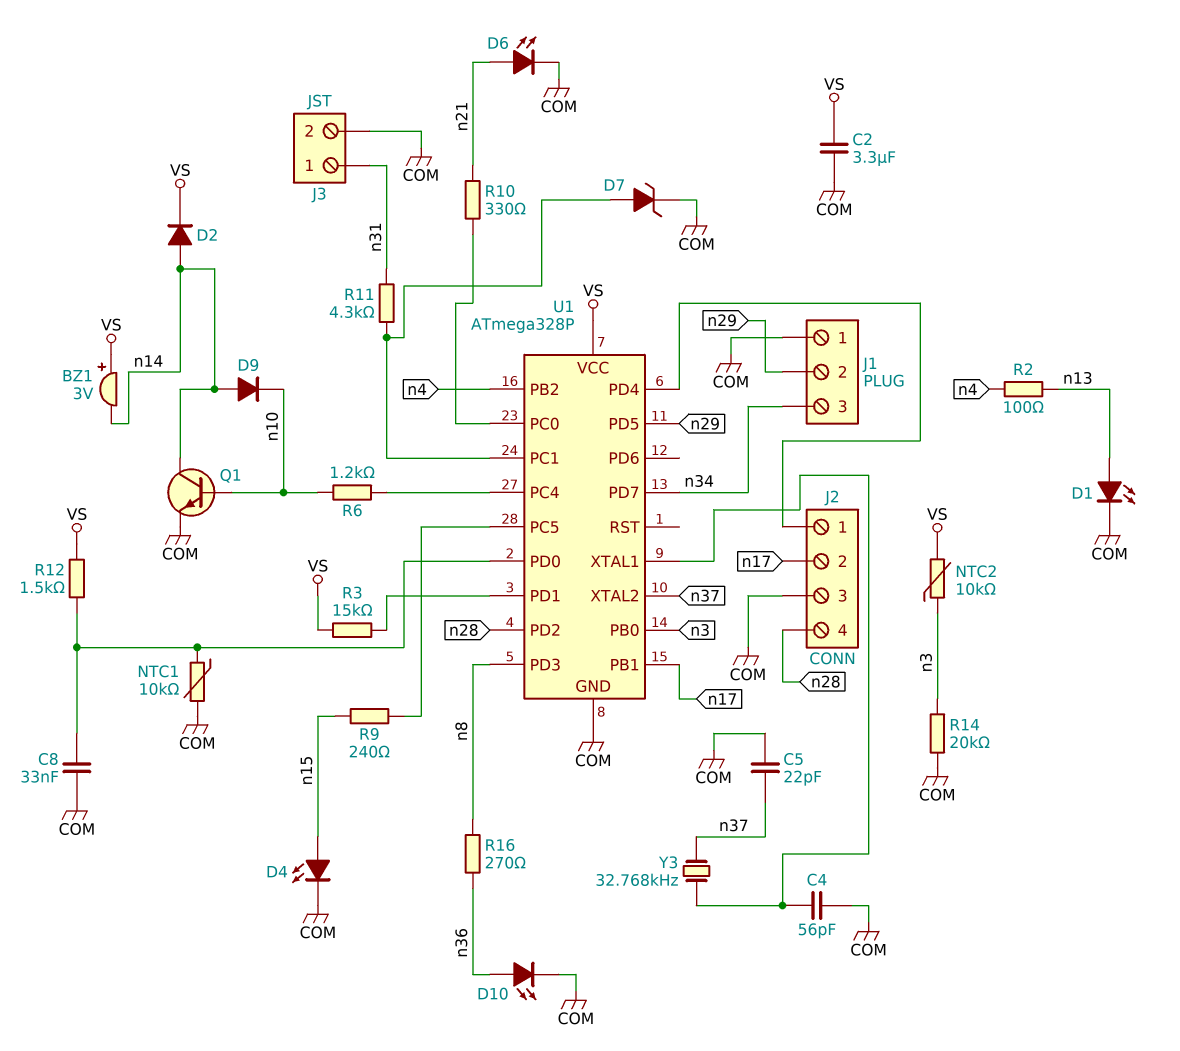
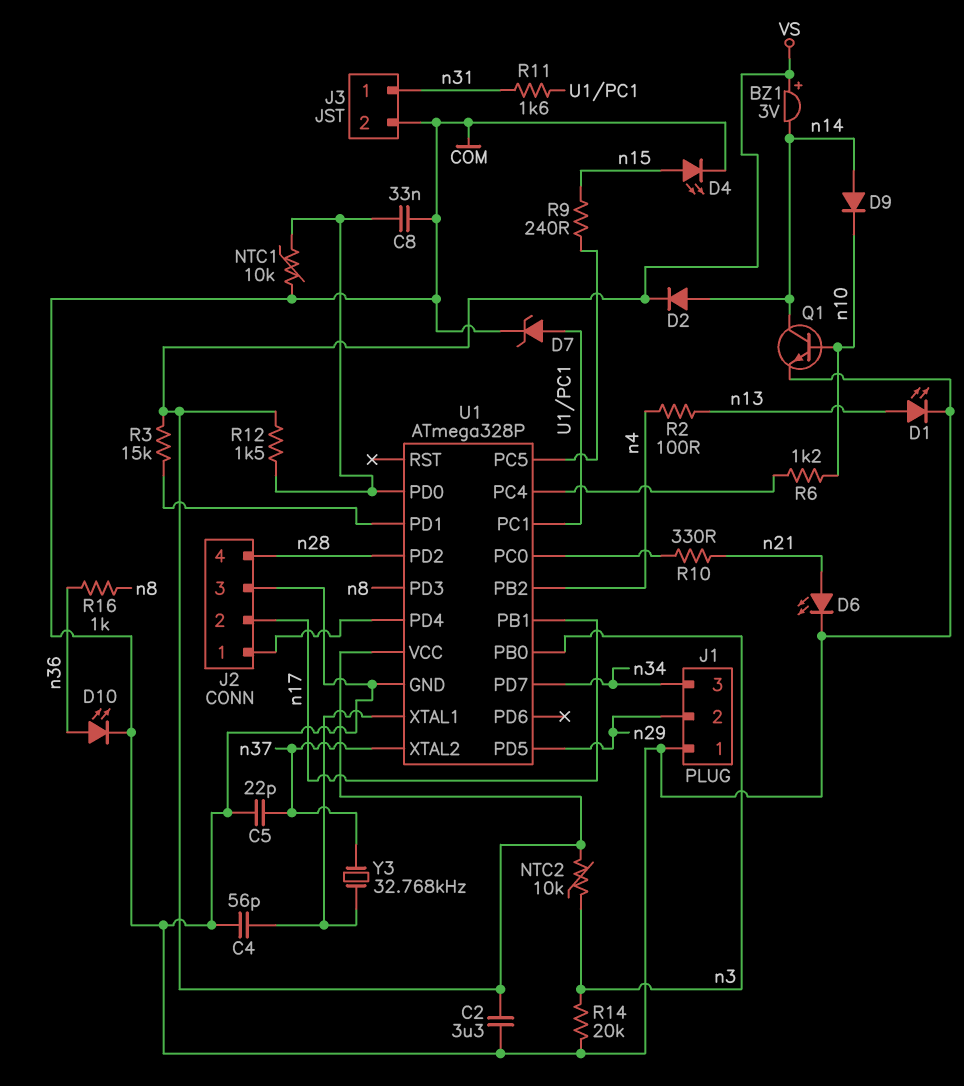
R11: 4.3k (U1/PC1, n31) -> 1.6k (U1/PC1, n31)
R16: 270 (n8, n36) -> 1k (n8, n36)

